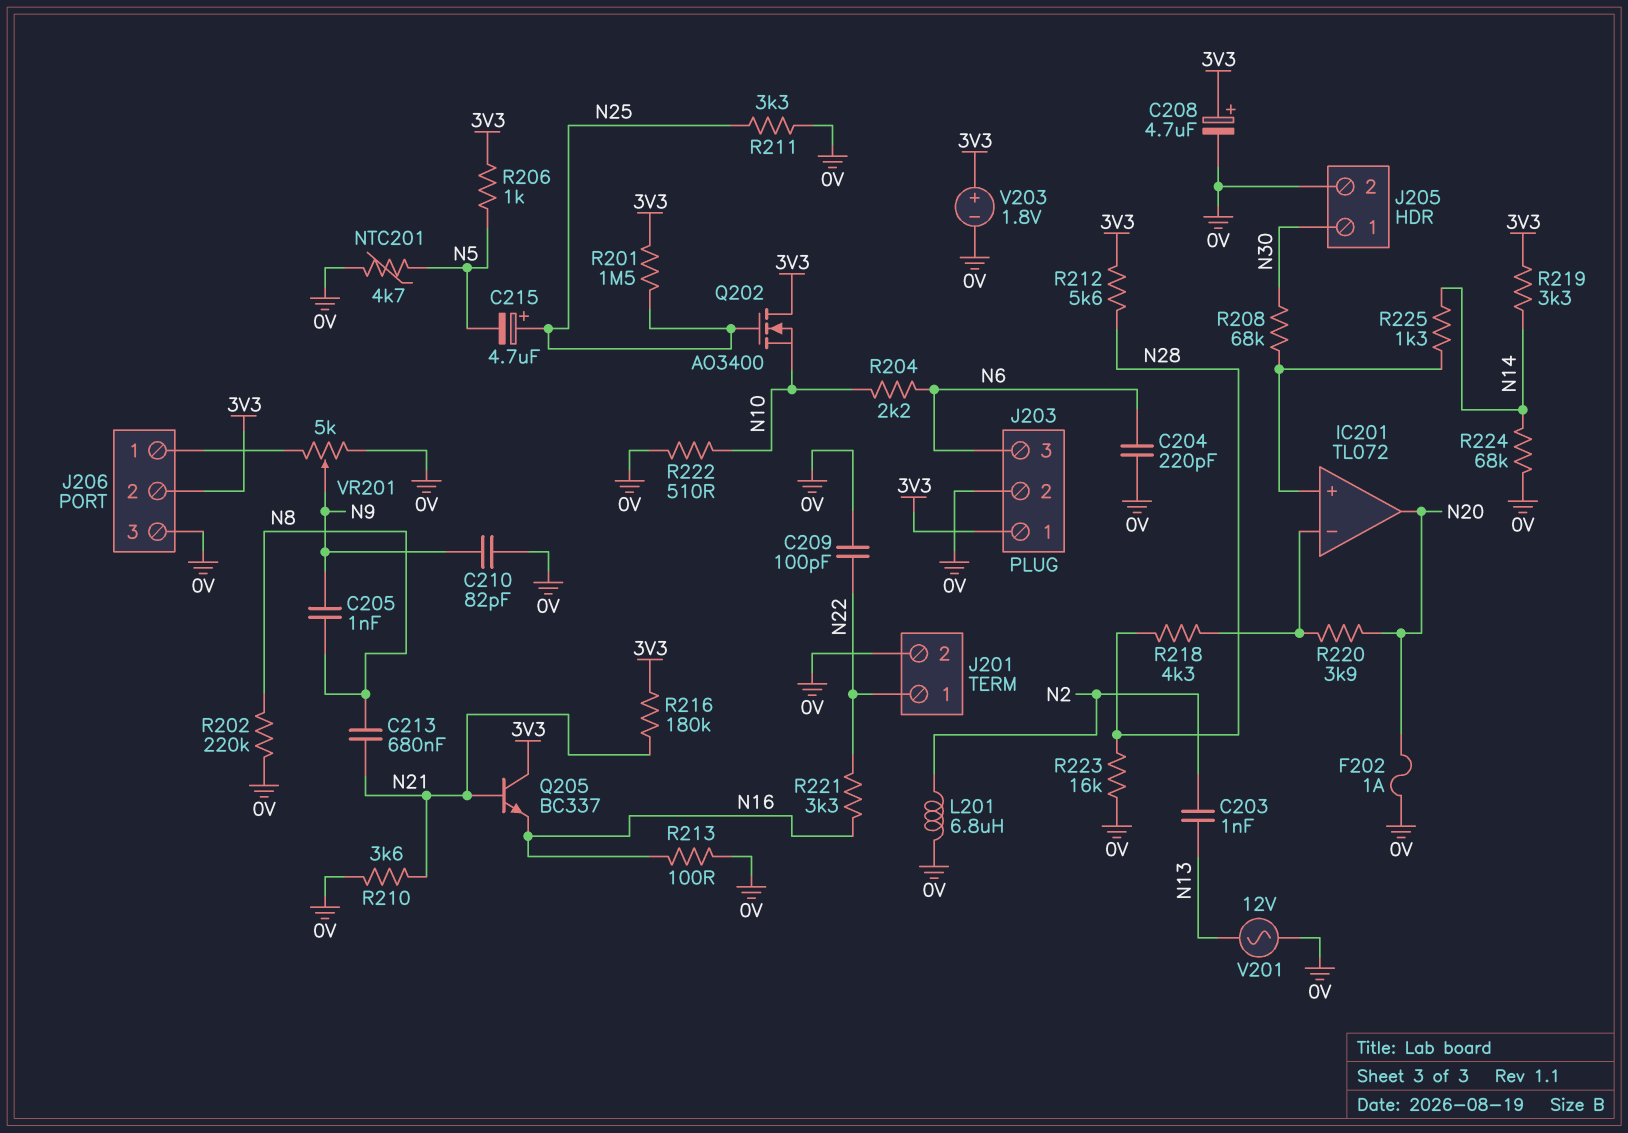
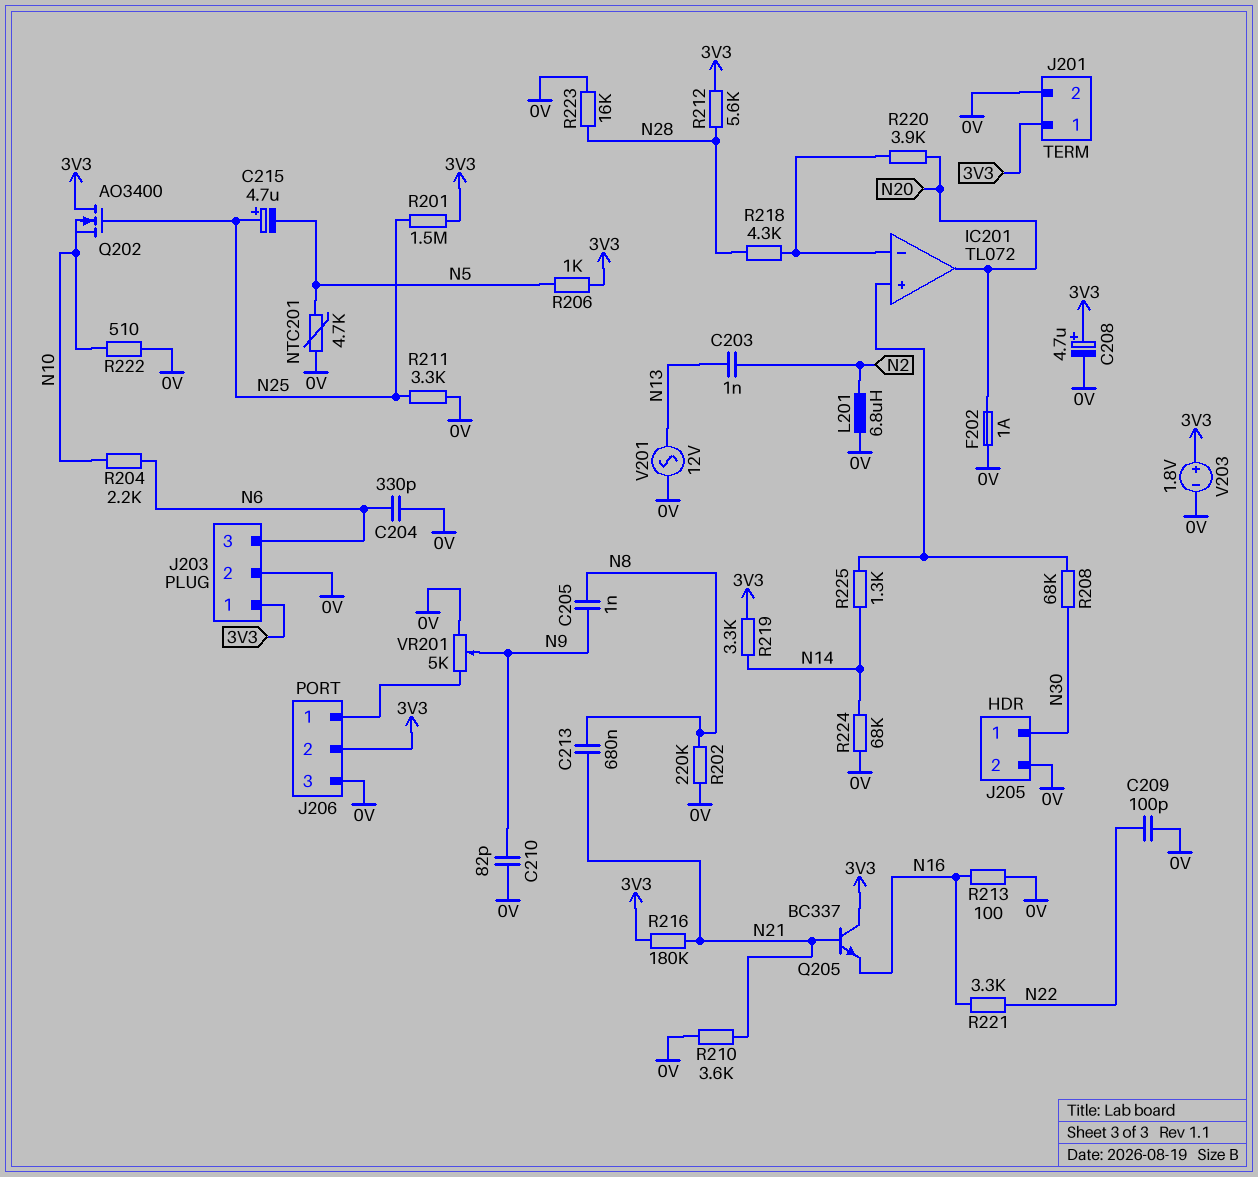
C204: 220pF (0V, N6) -> 330pF (0V, N6)
J201 pin 1: N22 -> 3V3

